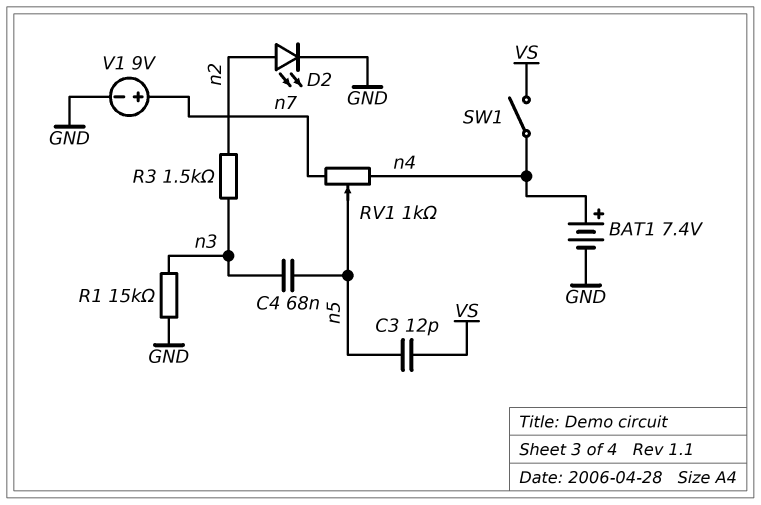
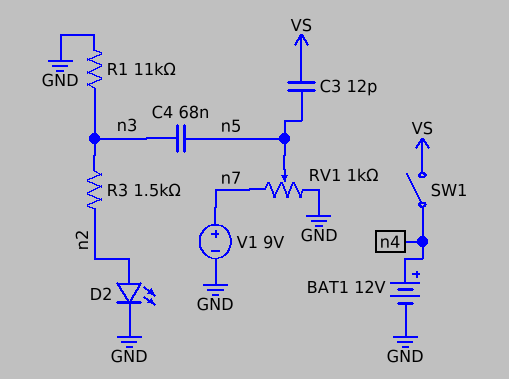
BAT1: 7.4V (plus n4, minus GND) -> 12V (plus n4, minus GND)
R1: 15k (GND, n3) -> 11k (GND, n3)
RV1: 1k (n4, n7, wiper n5) -> 1k (GND, n7, wiper n5)

